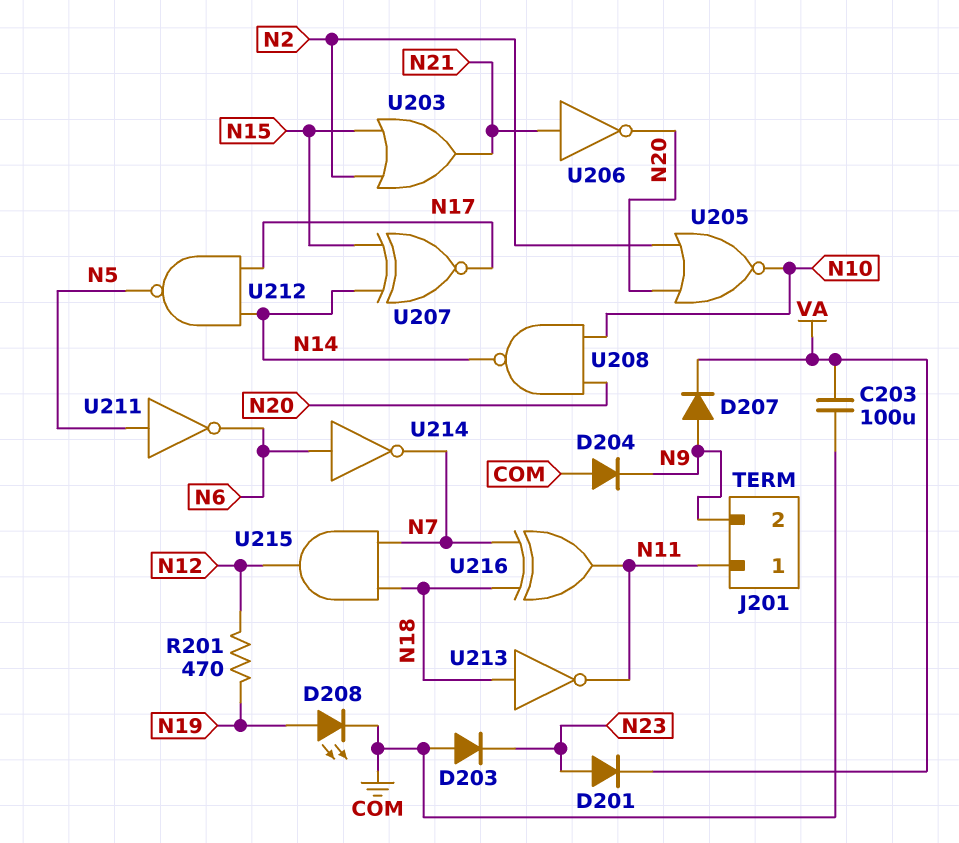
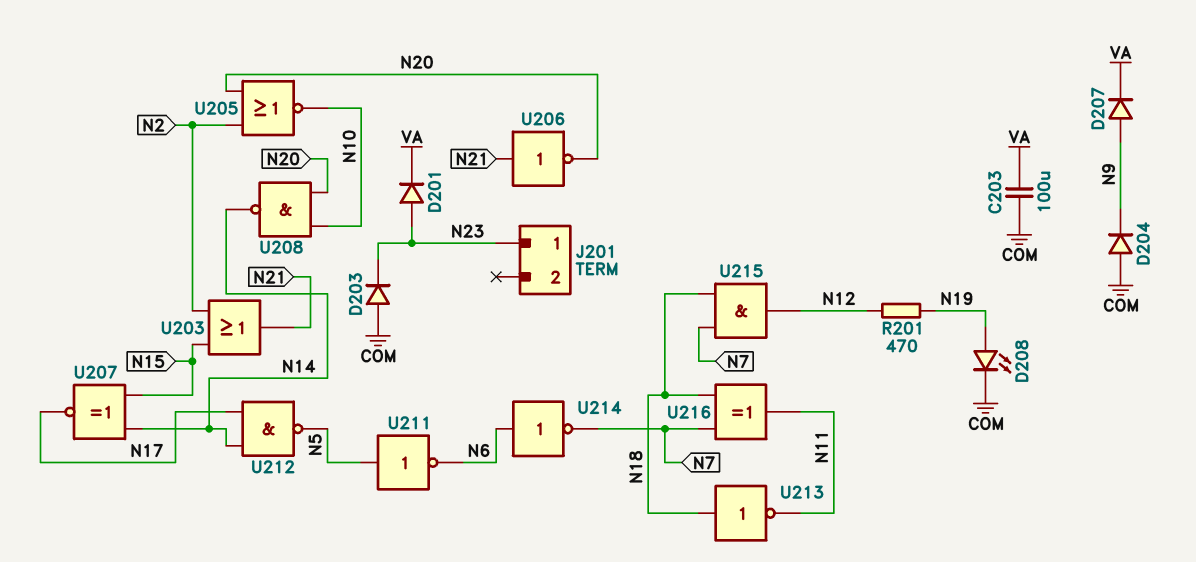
J201 pin 1: N11 -> N23
J201 pin 2: N9 -> none

